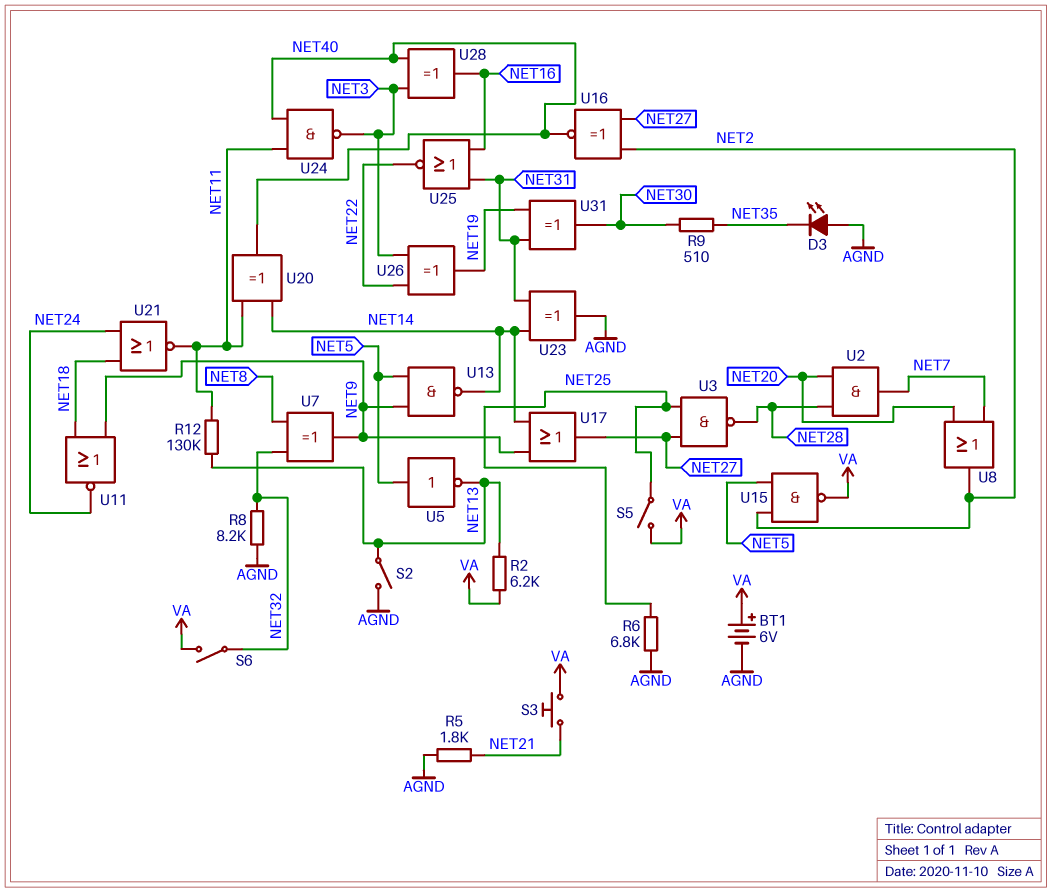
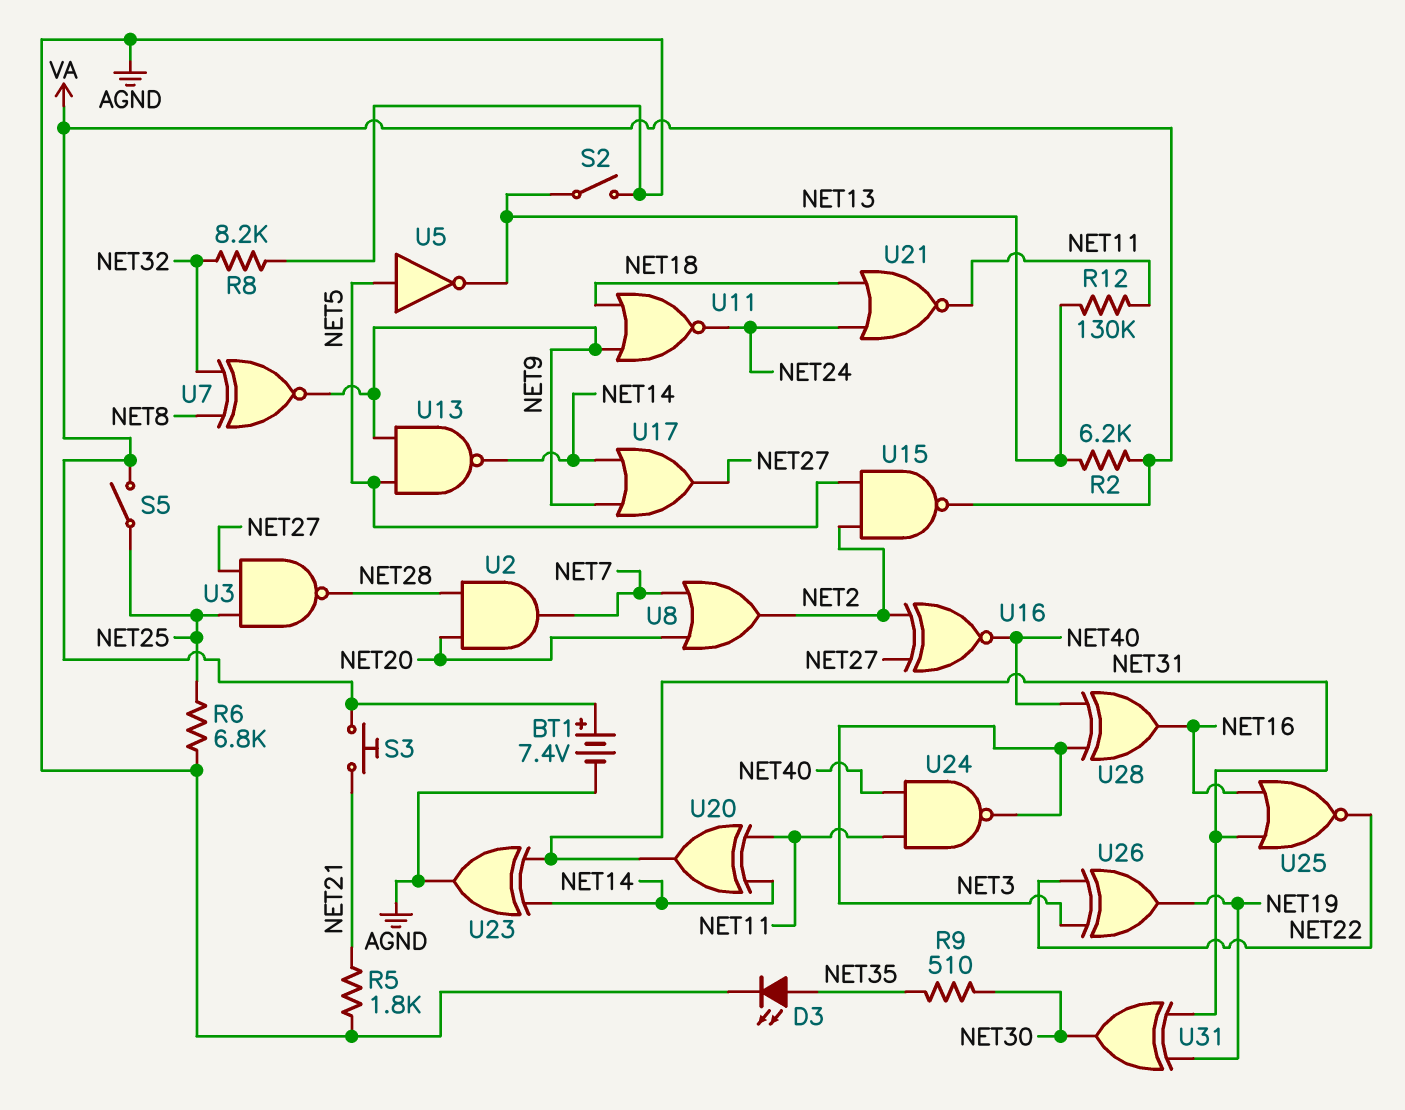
BT1: 6V (plus VA, minus AGND) -> 7.4V (plus VA, minus AGND)
D3: LED (A AGND, K NET35) -> LED (A NET35, K AGND)
S6: switch (NET32, VA) -> none
U7: XOR (in NET8, in NET32, out NET9) -> XNOR (in NET8, in NET32, out NET9)
U20: XOR (in NET11, in NET14, out NET40) -> XOR (in NET11, in NET14, out NET31)

